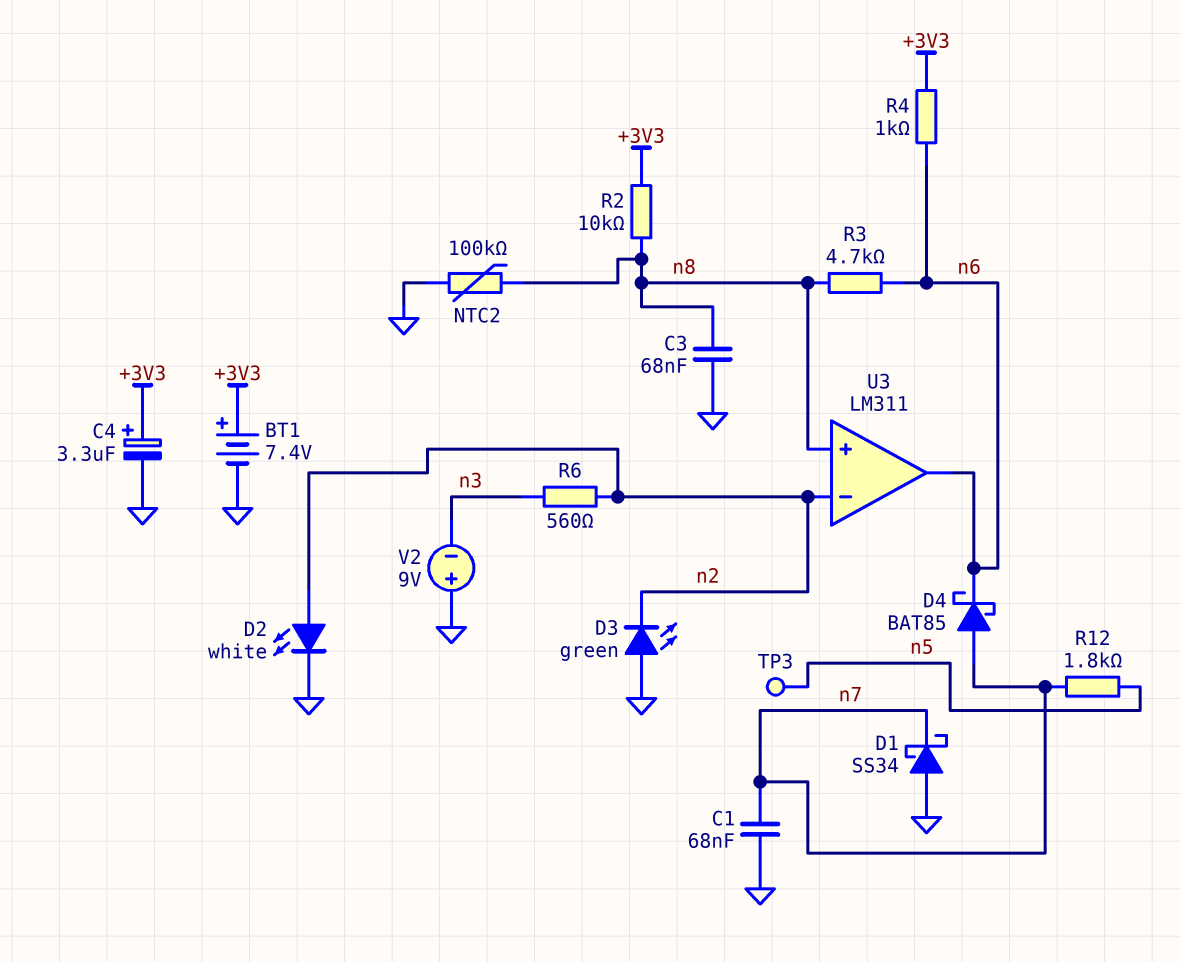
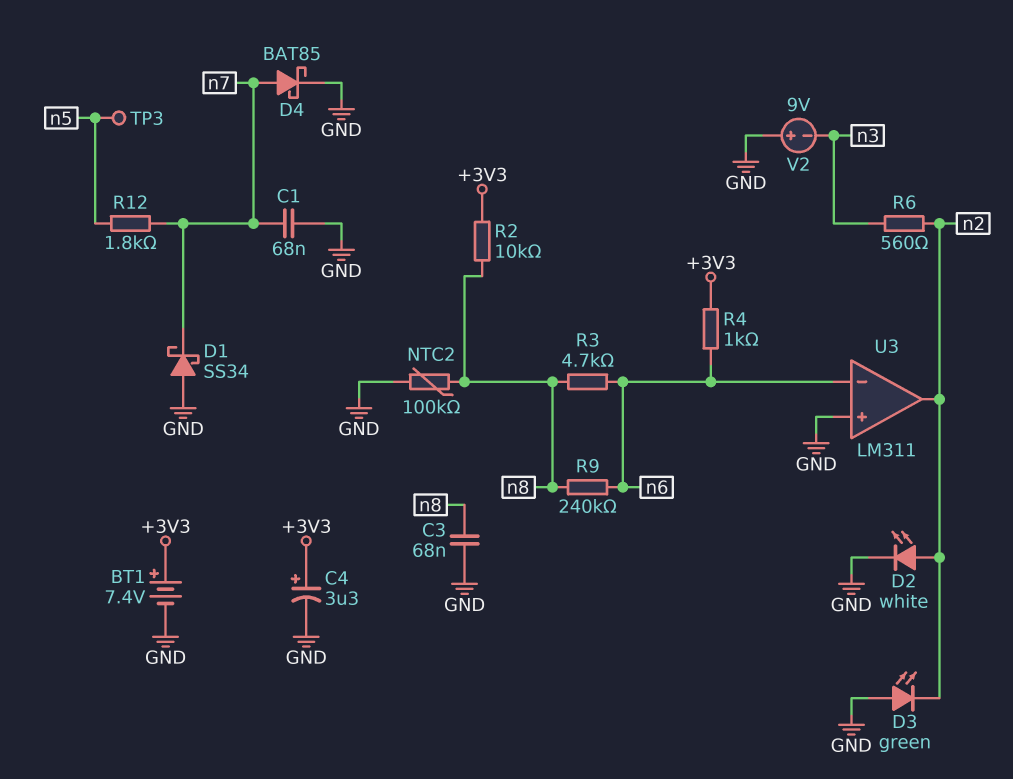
D4: schottky BAT85 (A n7, K n6) -> schottky BAT85 (A n7, K GND)
R9: none -> 240k (n6, n8)
U3 pin in+: n8 -> GND
U3 pin in-: n2 -> n6
U3 pin out: n6 -> n2

